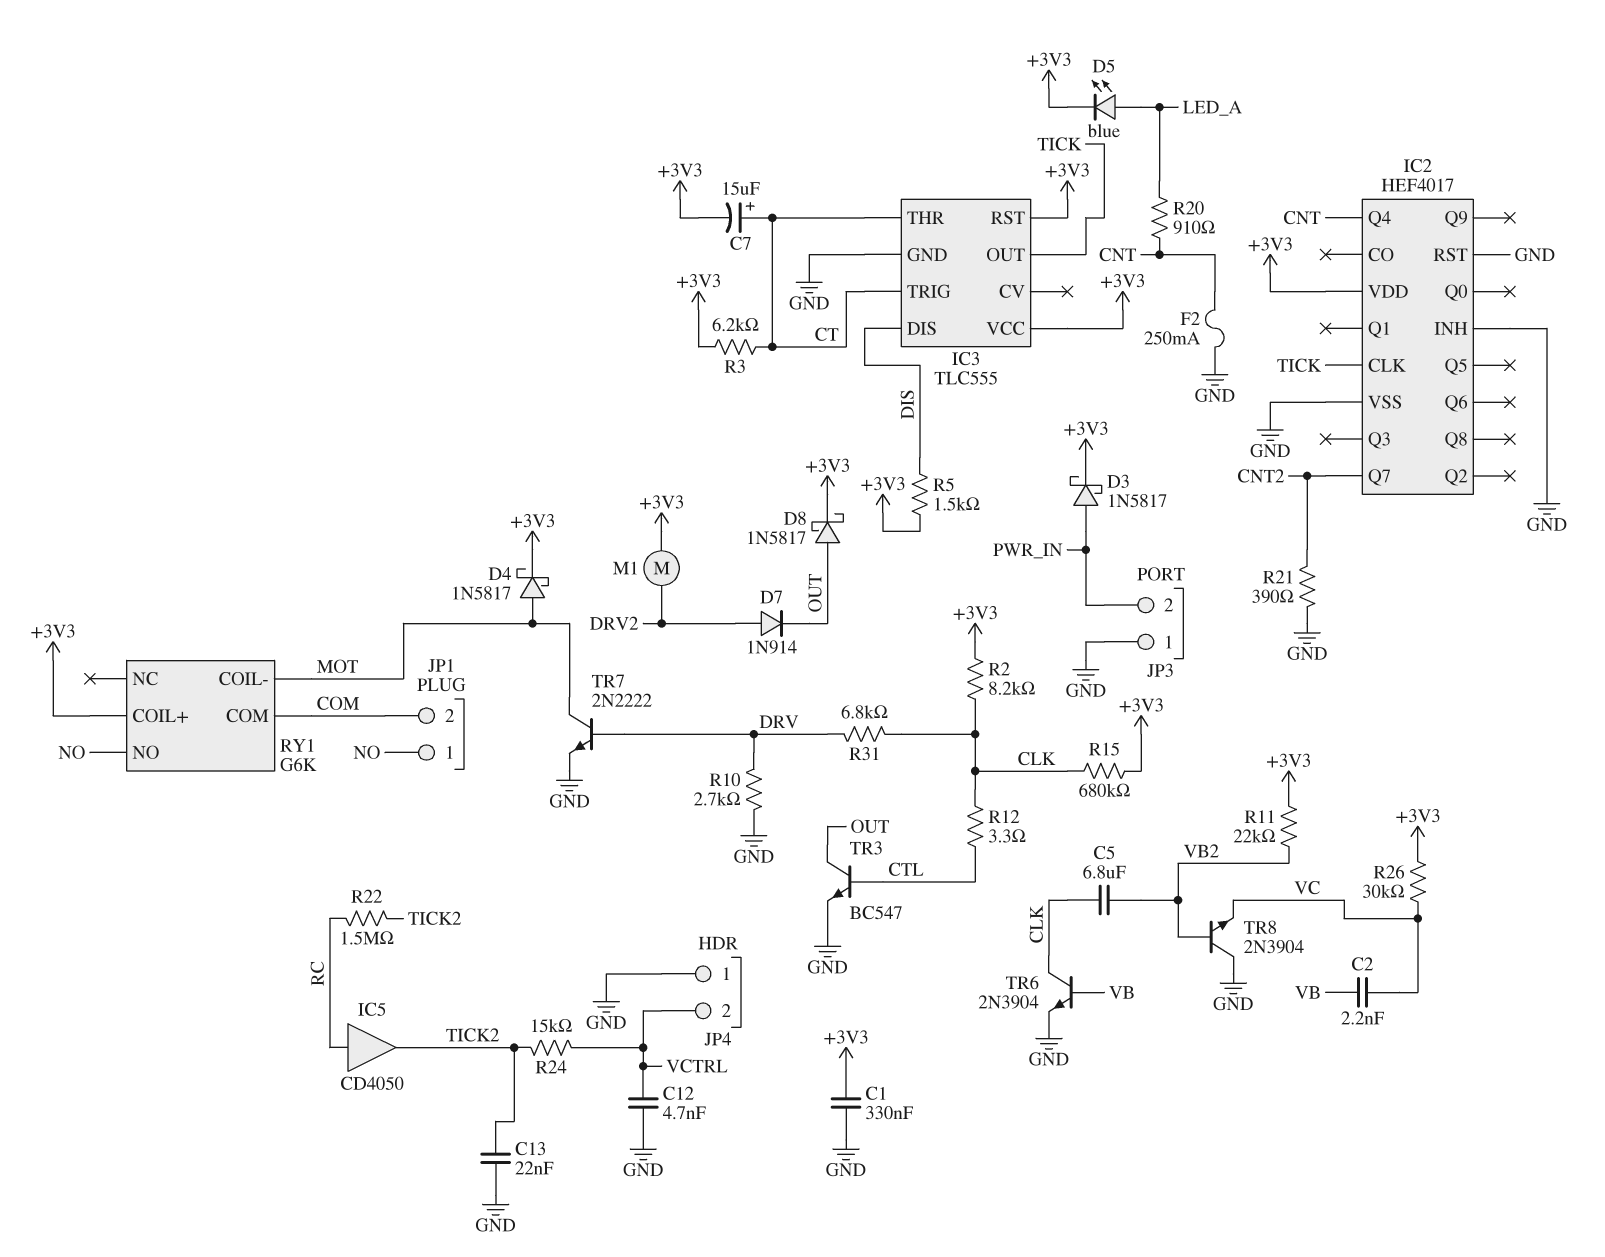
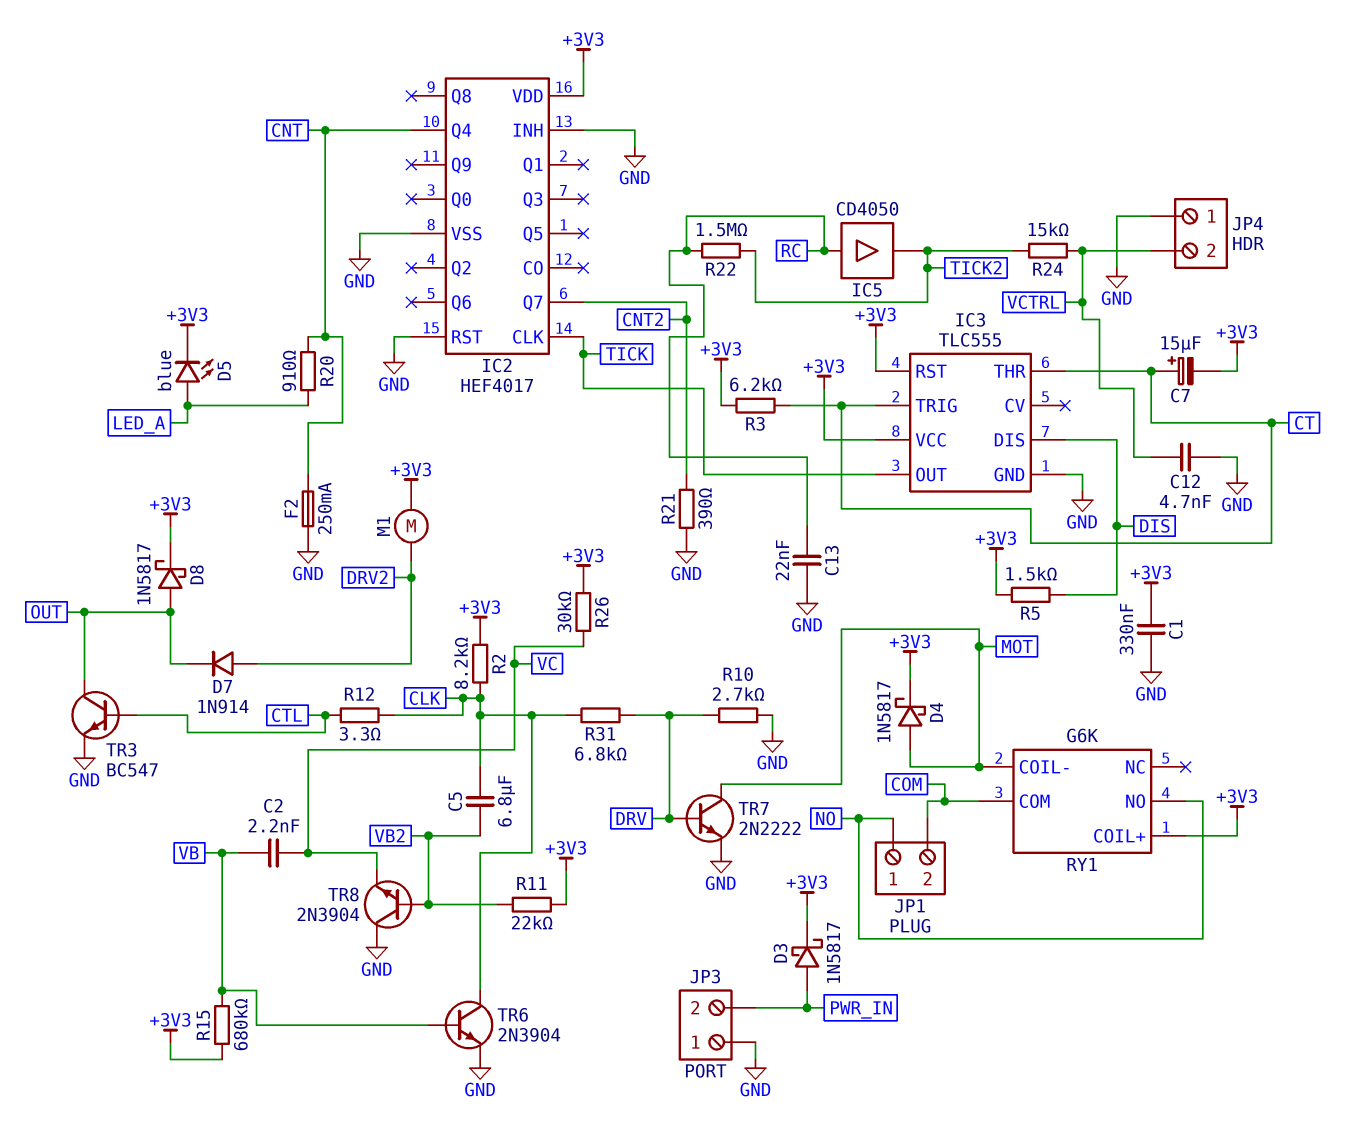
C13: 22nF (GND, TICK2) -> 22nF (GND, RC)
R15: 680k (+3V3, CLK) -> 680k (+3V3, VB)

